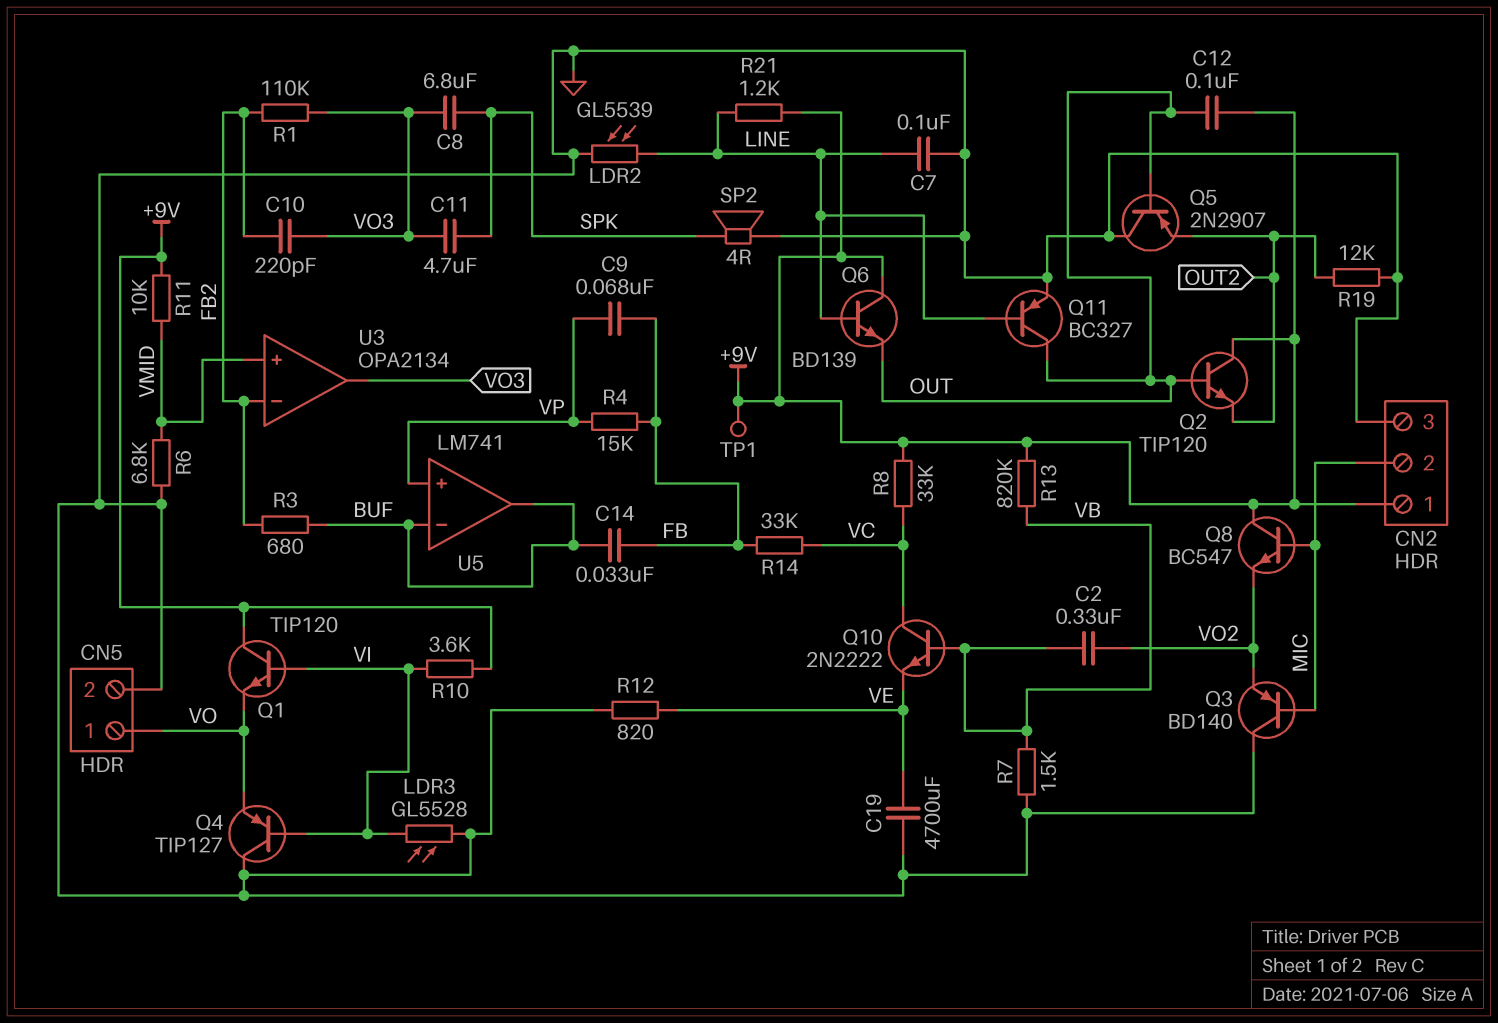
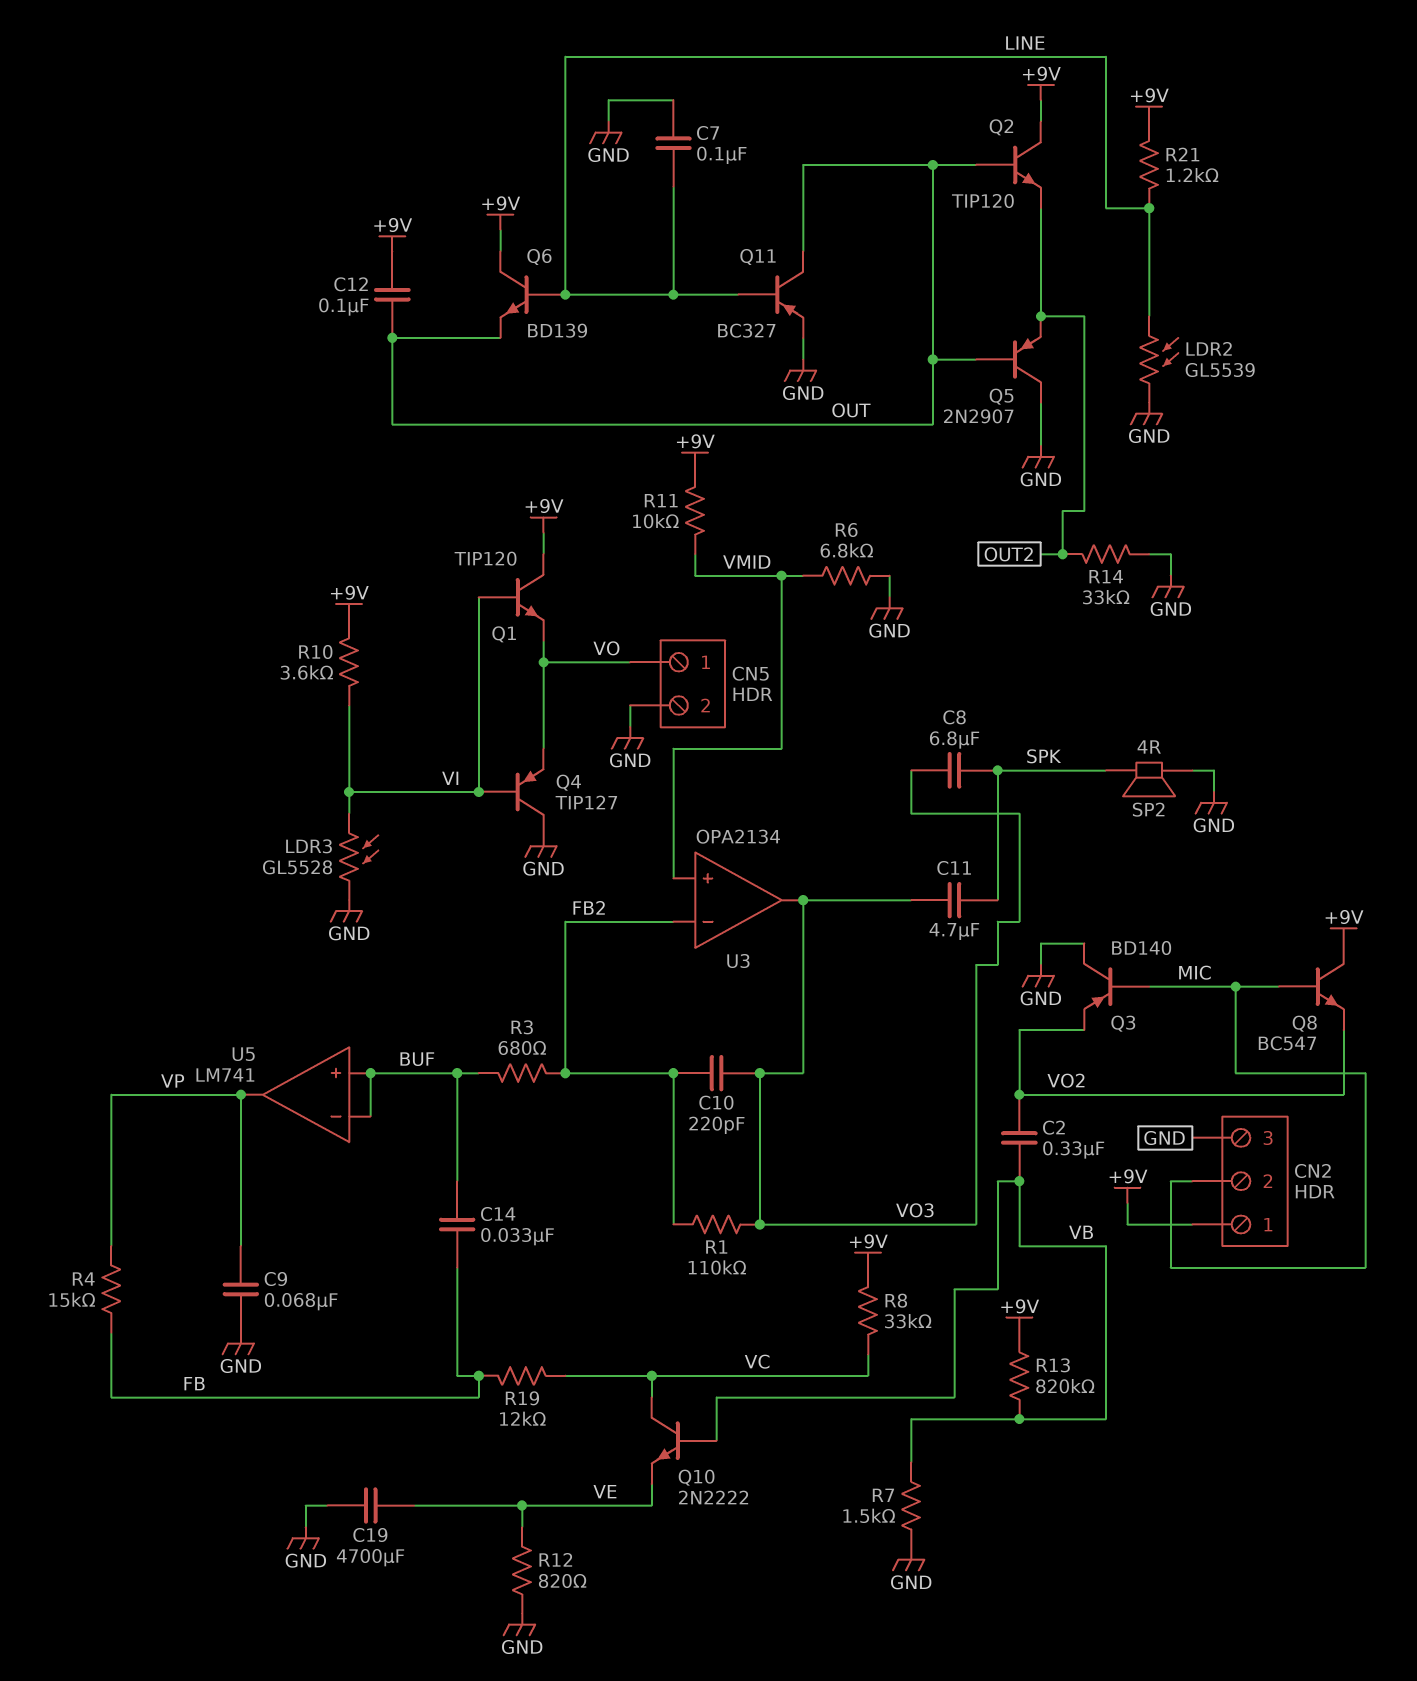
C9: 68nF (FB, VP) -> 68nF (GND, VP)
R14: 33k (FB, VC) -> 33k (GND, OUT2)
R19: 12k (GND, OUT2) -> 12k (FB, VC)
TP1: test point (+9V) -> none
U5 pin in+: VP -> BUF
U5 pin out: BUF -> VP

